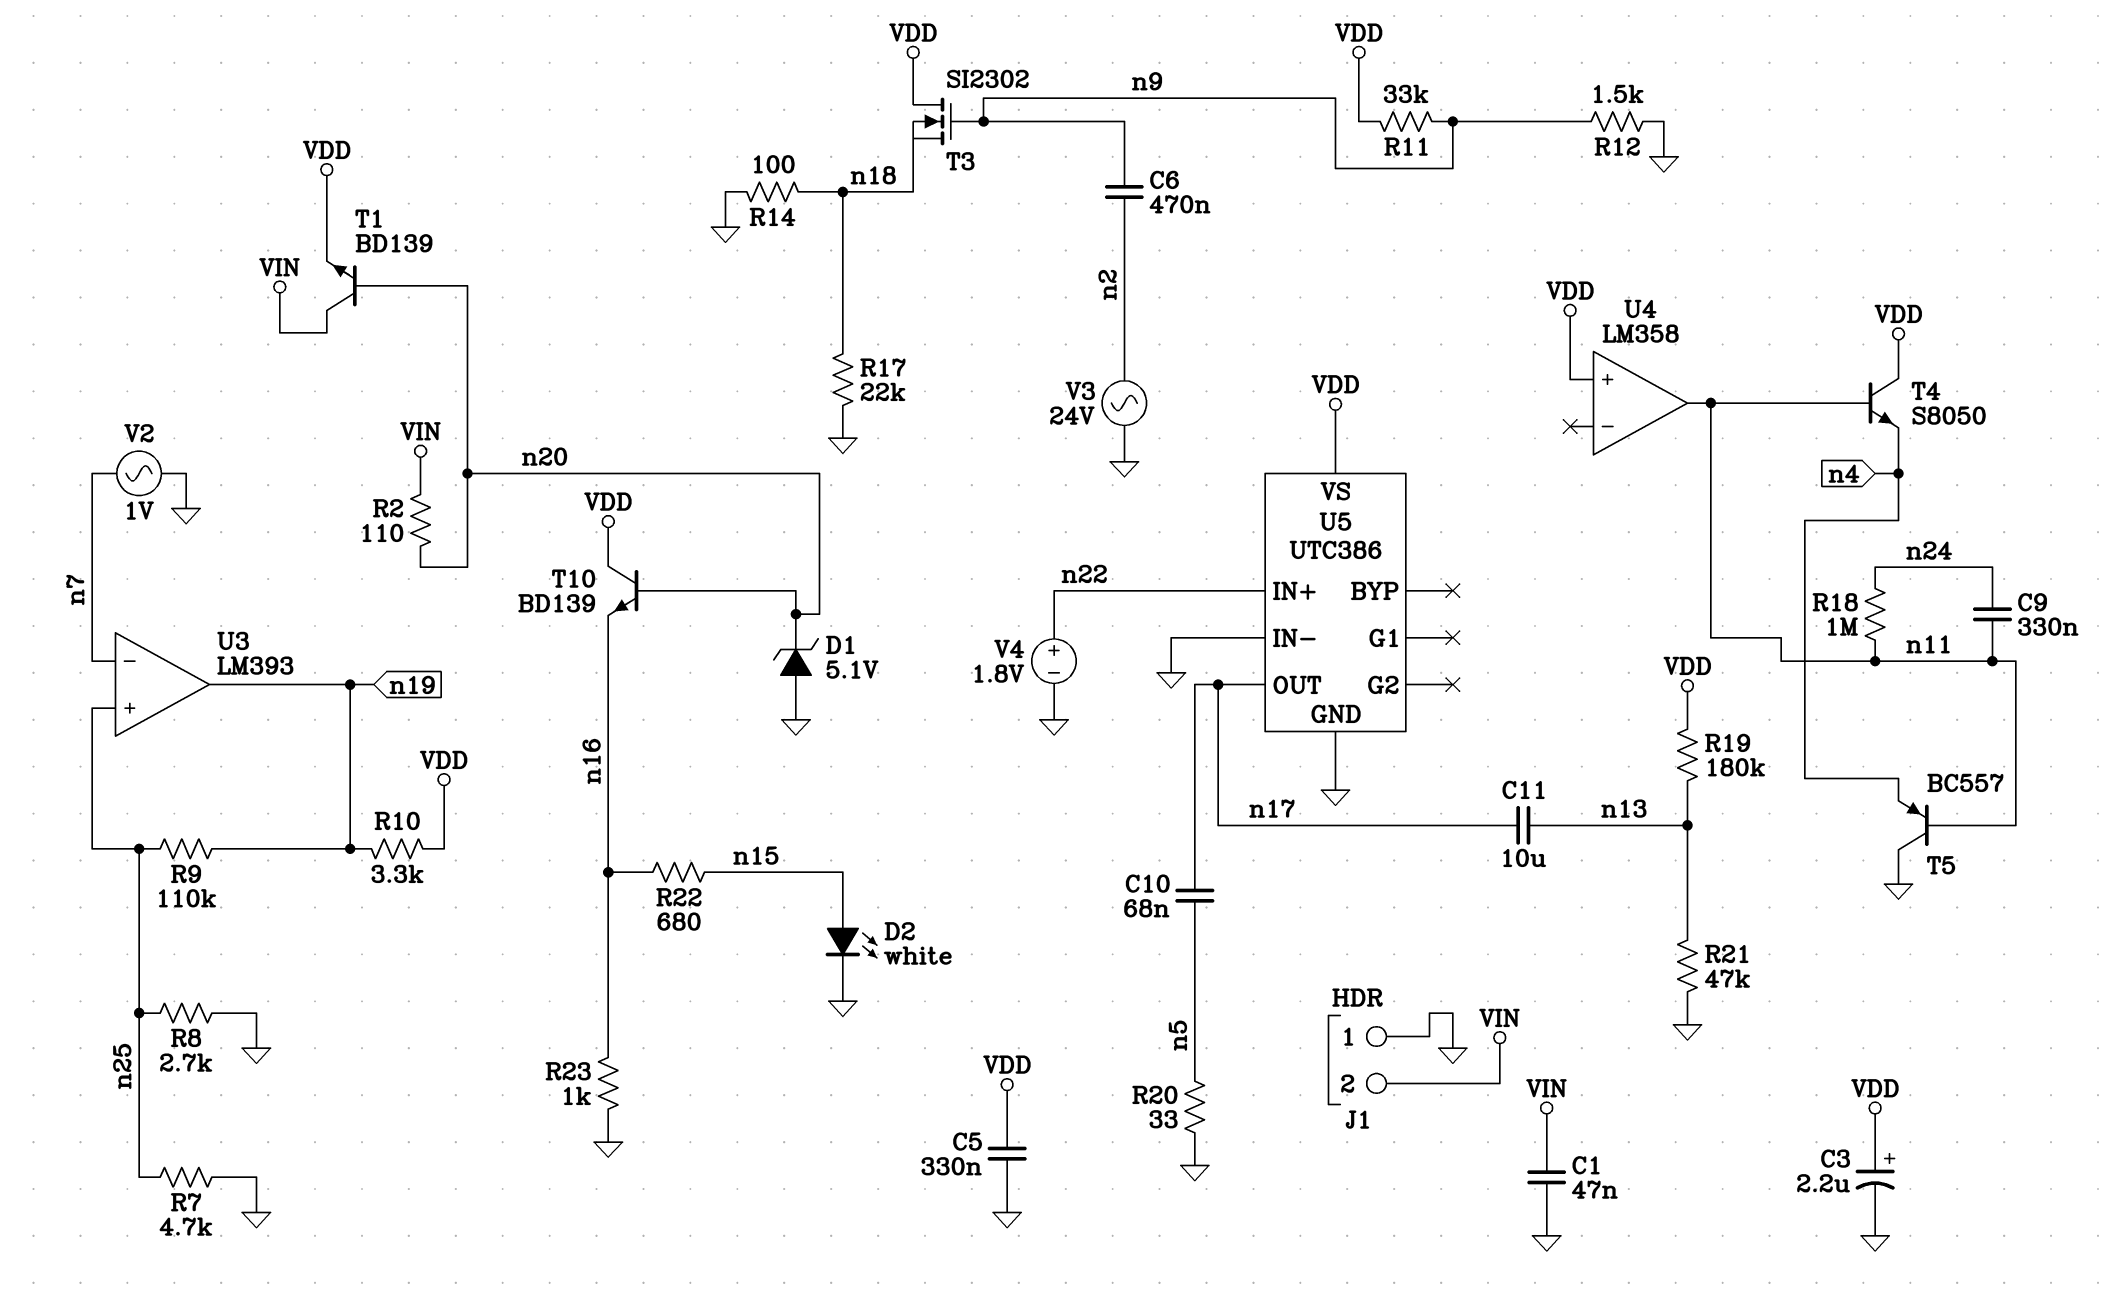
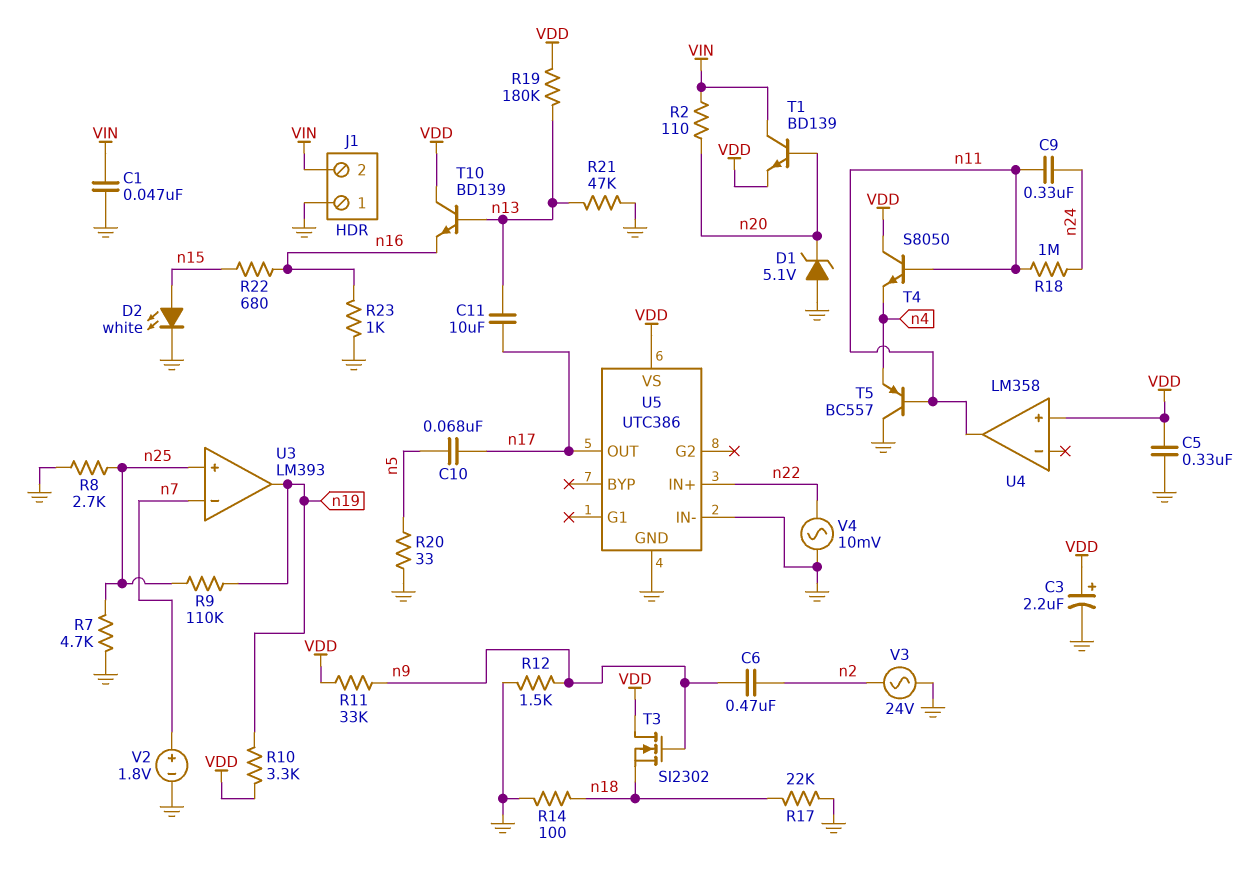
T10: NPN BD139 (B n20, C VDD, E n16) -> NPN BD139 (B n13, C VDD, E n16)
V2: AC 1V (GND, n7) -> 1.8V (plus n7, minus GND)
V4: 1.8V (plus n22, minus GND) -> AC 10mV (GND, n22)

